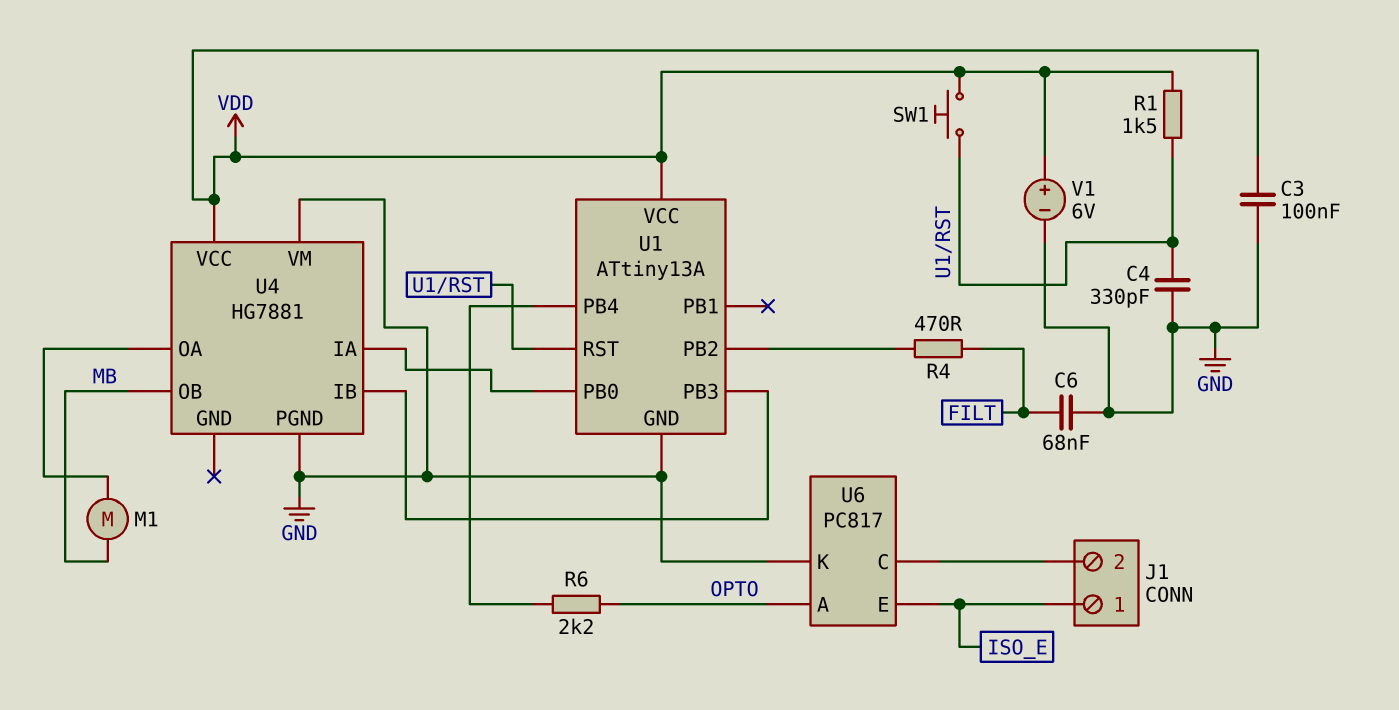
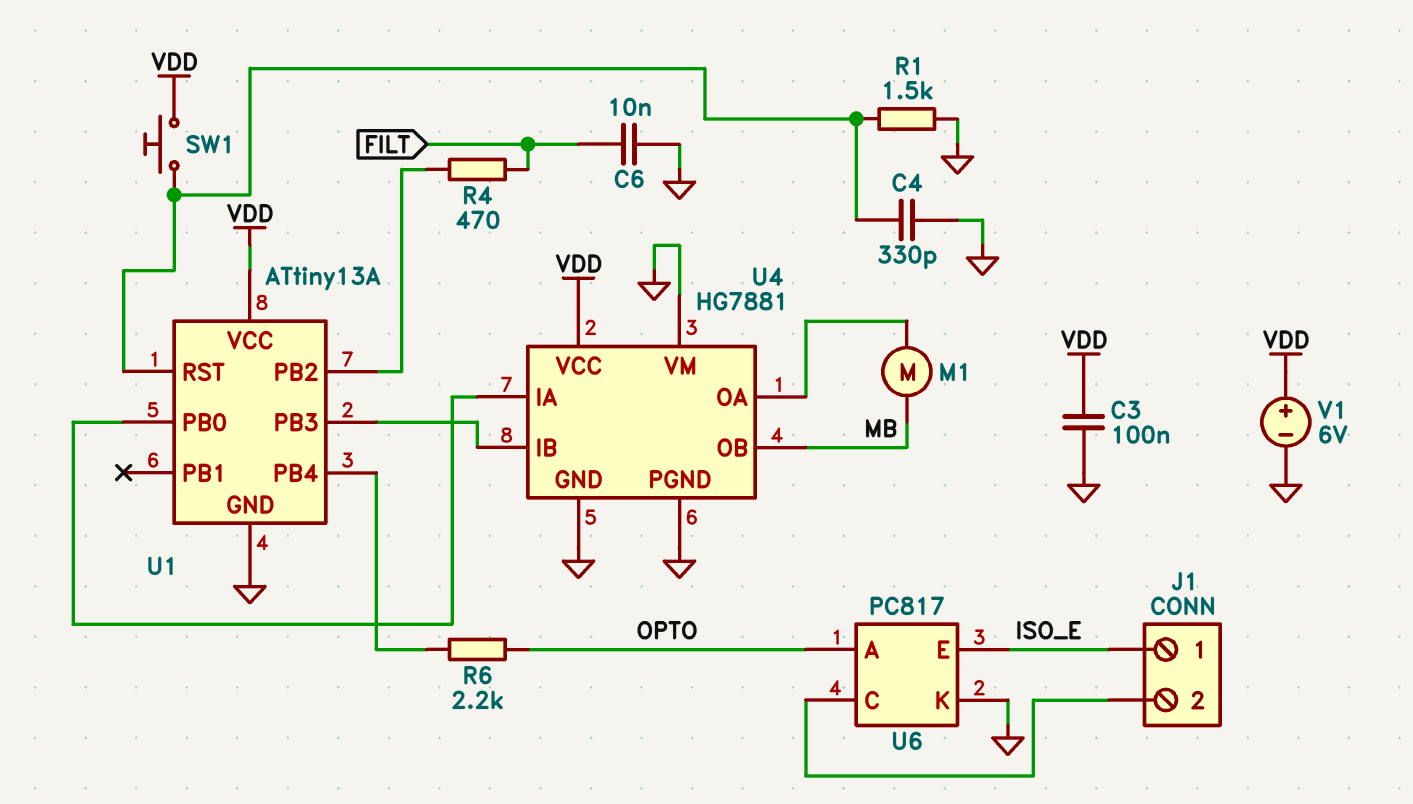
C6: 68nF (FILT, GND) -> 10nF (FILT, GND)
R1: 1.5k (U1/RST, VDD) -> 1.5k (GND, U1/RST)
U4 pin GND: none -> GND

